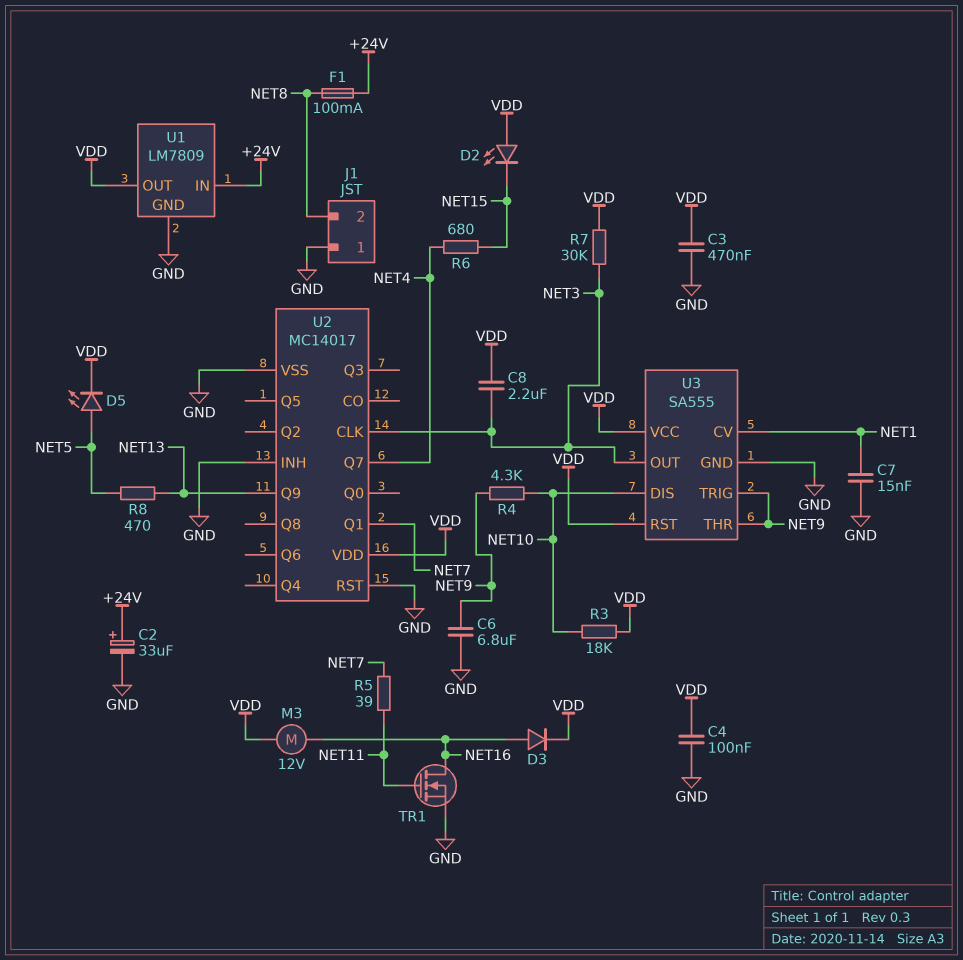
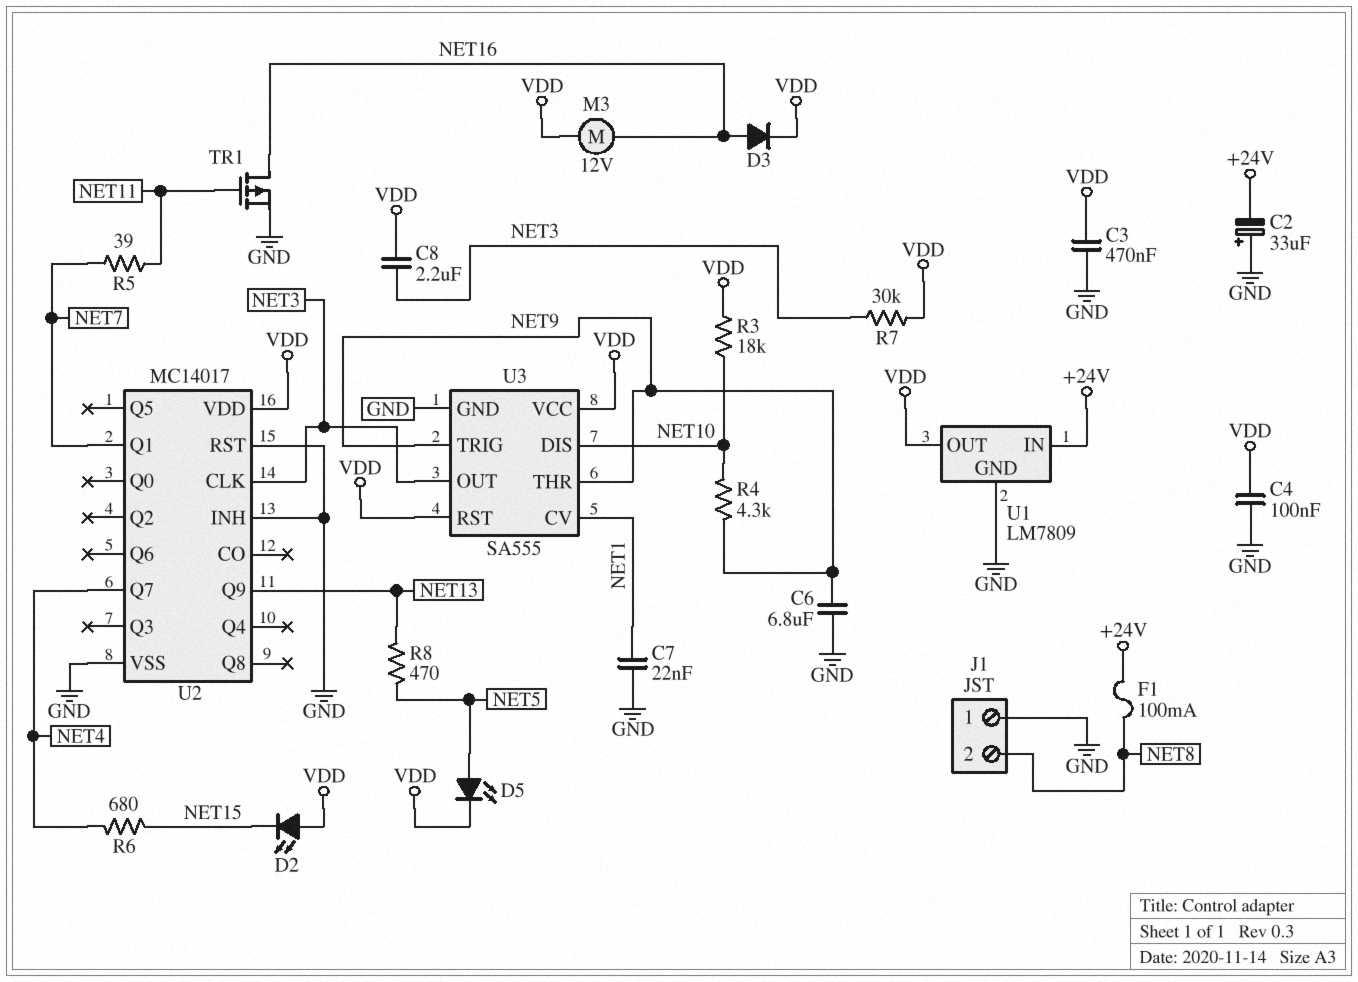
C2: 33uF (plus +24V, minus GND) -> 33uF (plus GND, minus +24V)
C7: 15nF (GND, NET1) -> 22nF (GND, NET1)
TR1: NMOS (G NET11, D NET16, S GND) -> PMOS (G NET11, D NET16, S GND)

